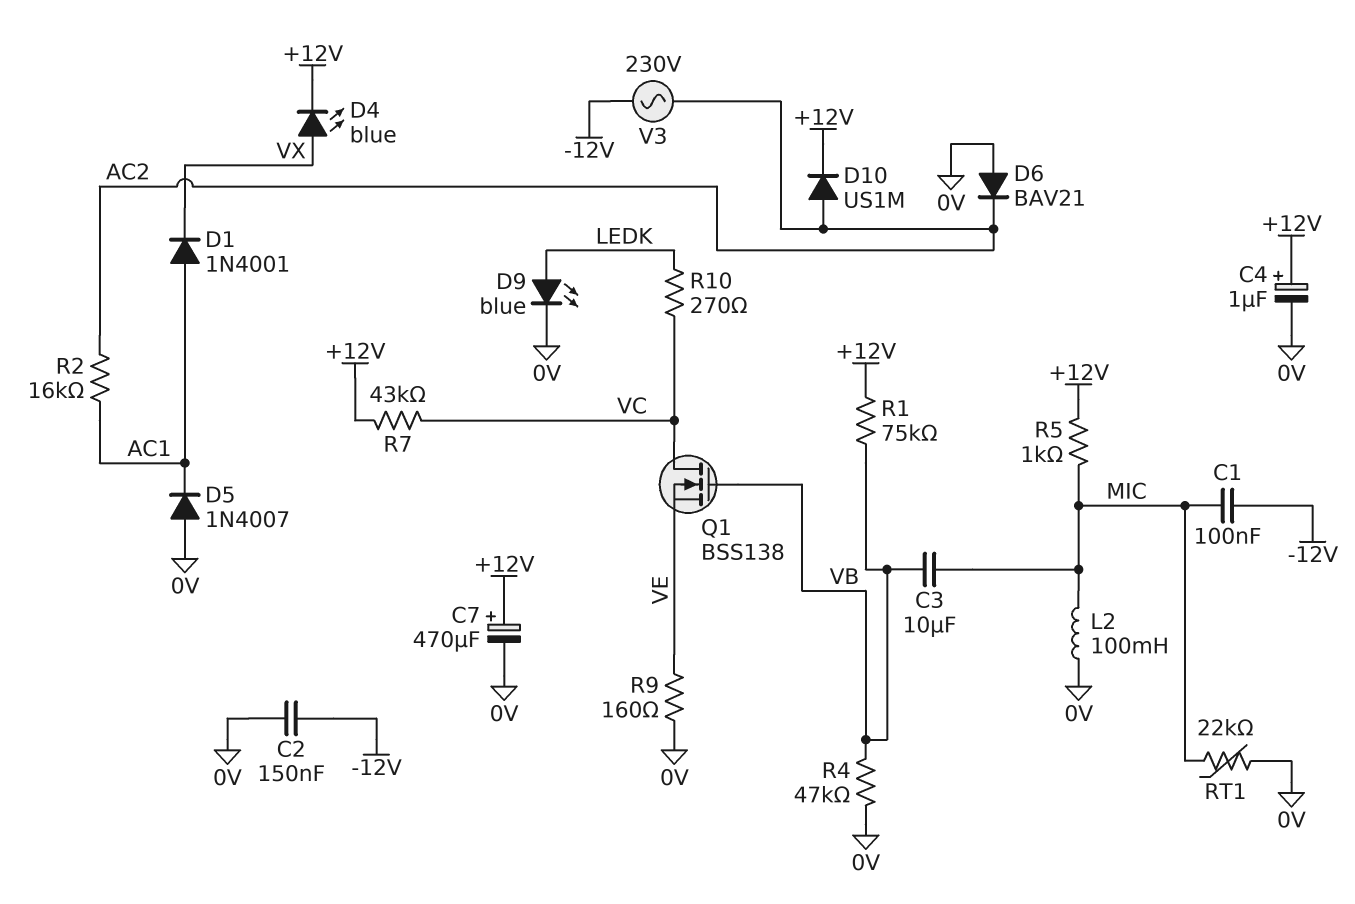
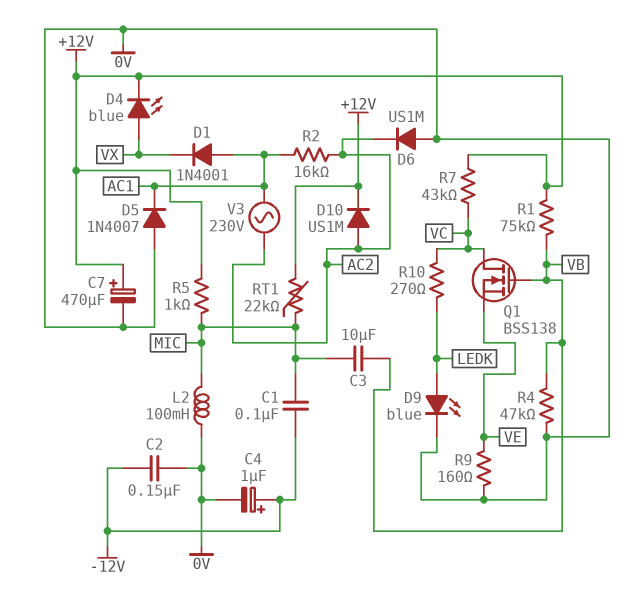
C4: 1uF (plus +12V, minus 0V) -> 1uF (plus -12V, minus 0V)
D6: diode BAV21 (A 0V, K AC2) -> diode US1M (A 0V, K AC2)
RT1: 22k (0V, MIC) -> 22k (+12V, MIC)
V3: AC 230V (-12V, AC2) -> AC 230V (AC1, AC2)

